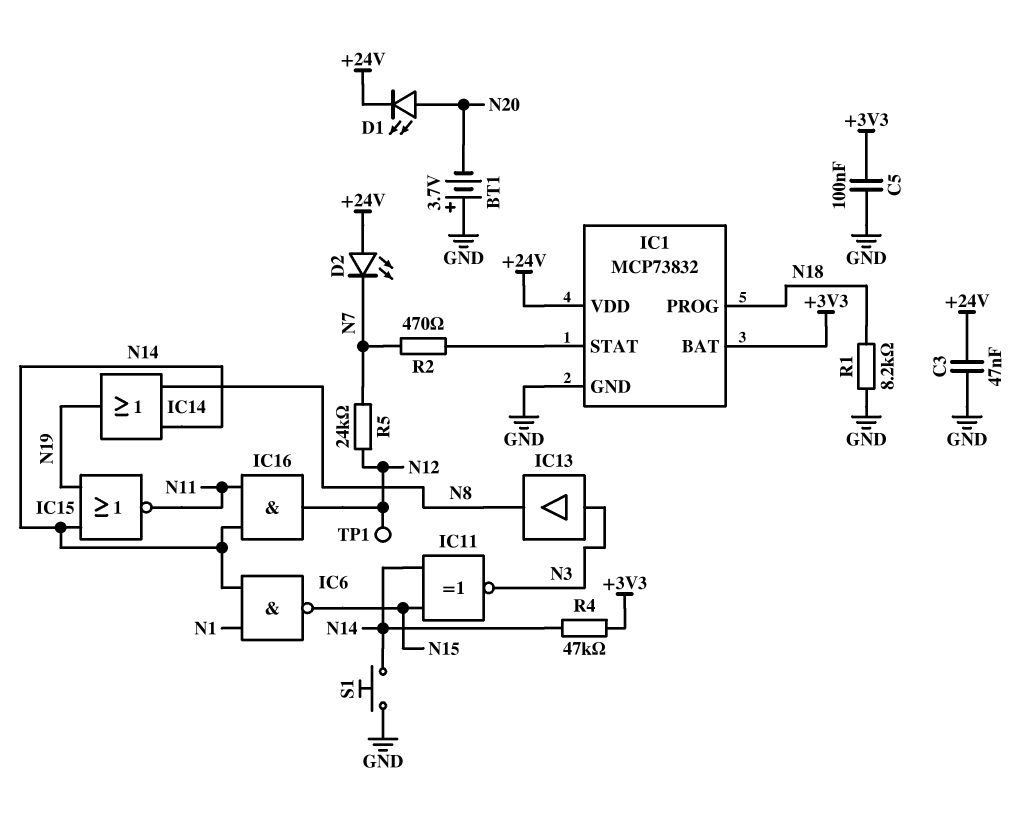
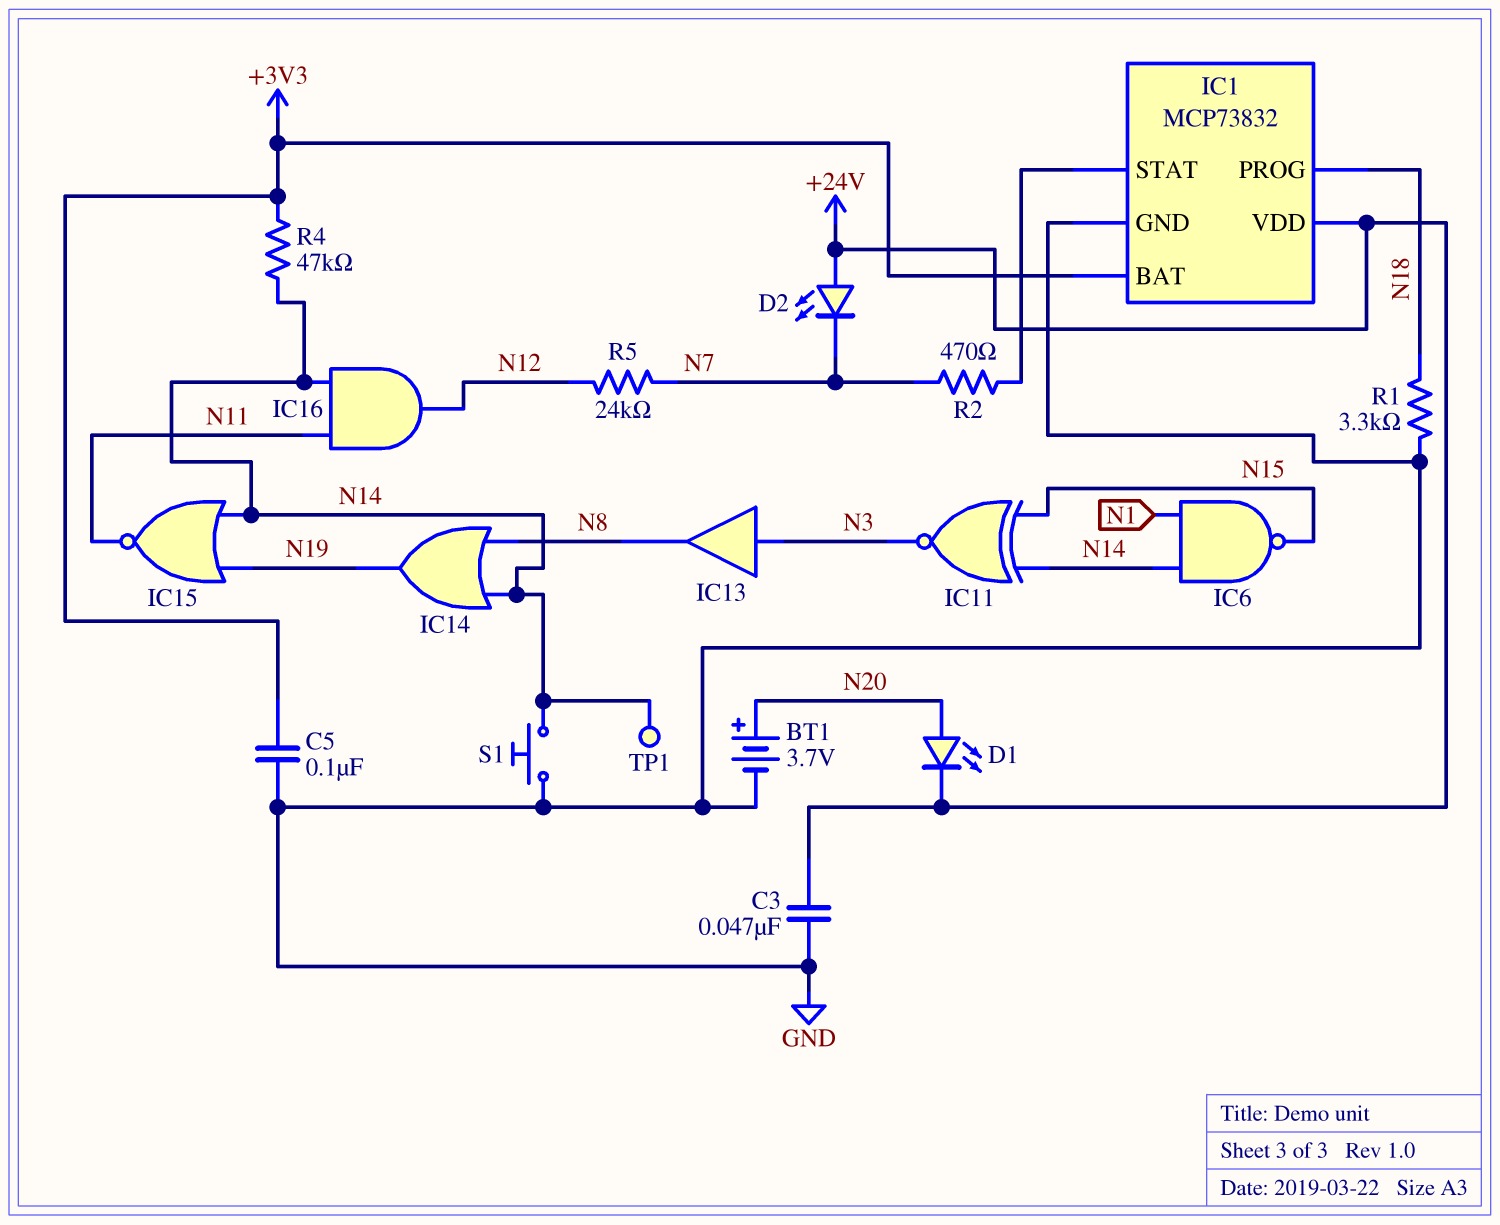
BT1: 3.7V (plus GND, minus N20) -> 3.7V (plus N20, minus GND)
R1: 8.2k (GND, N18) -> 3.3k (GND, N18)
TP1: test point (N12) -> test point (N14)

